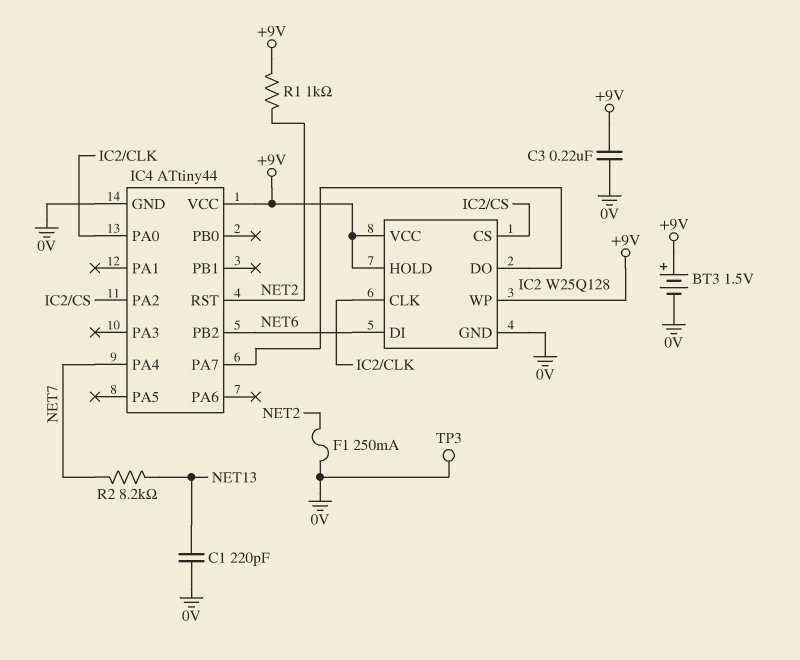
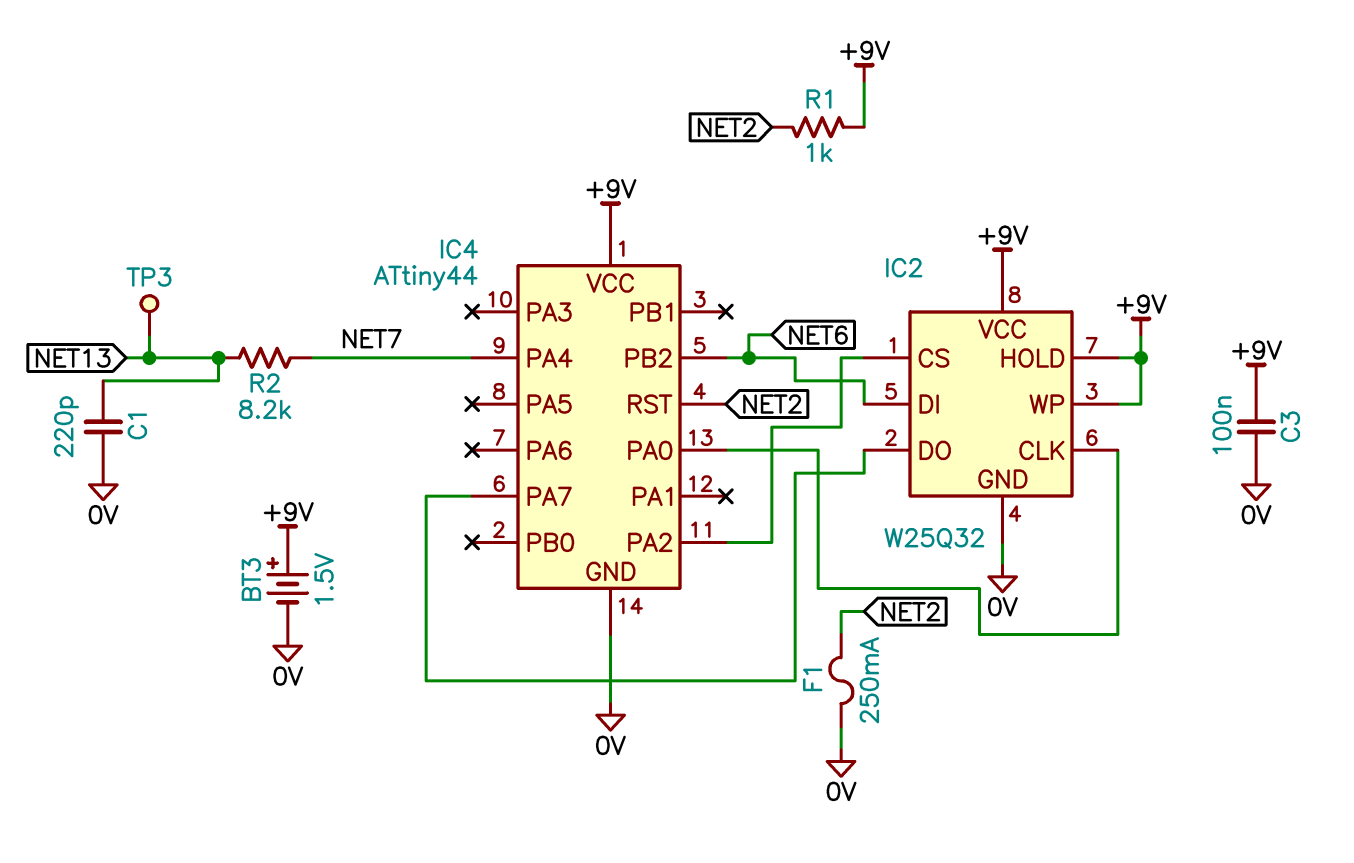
C3: 220nF (+9V, 0V) -> 100nF (+9V, 0V)
IC2: W25Q128 -> W25Q32
TP3: test point (0V) -> test point (NET13)

